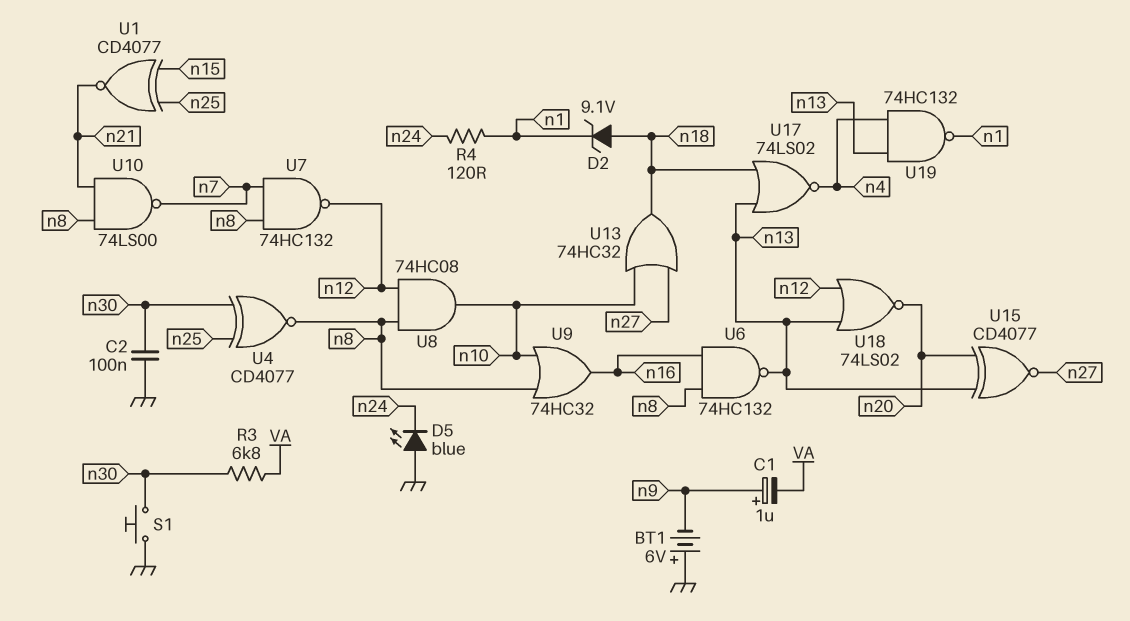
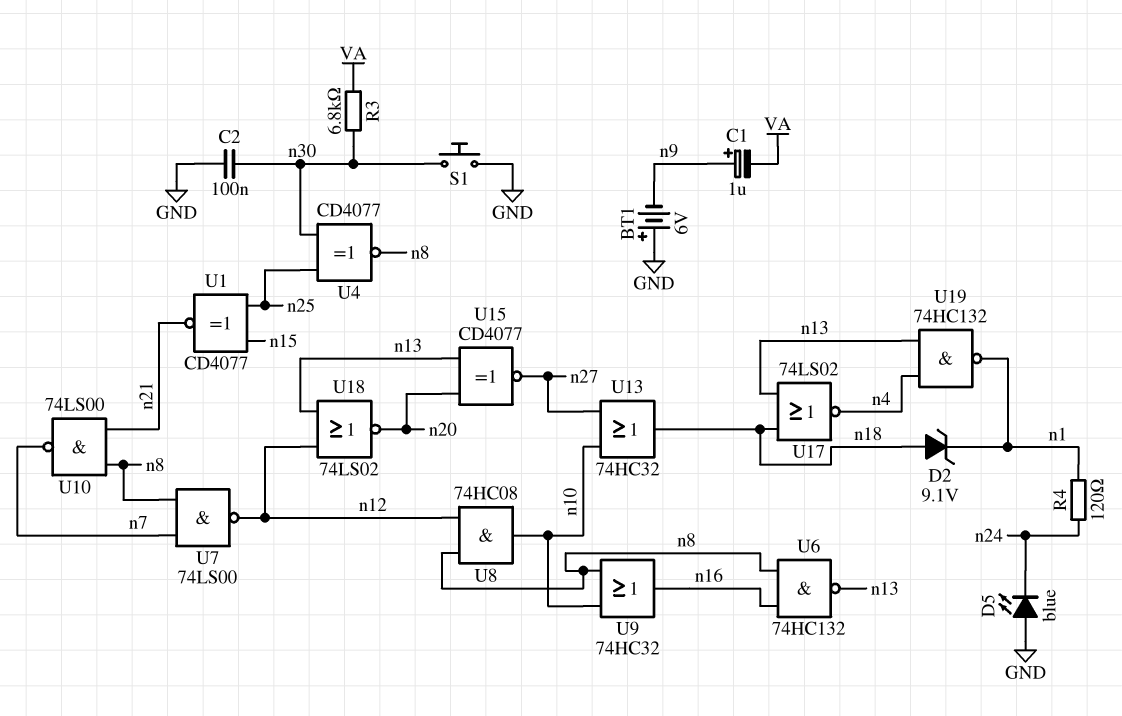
U7: NAND 74HC132 (in n7, in n8, out n12) -> NAND 74LS00 (in n7, in n8, out n12)

